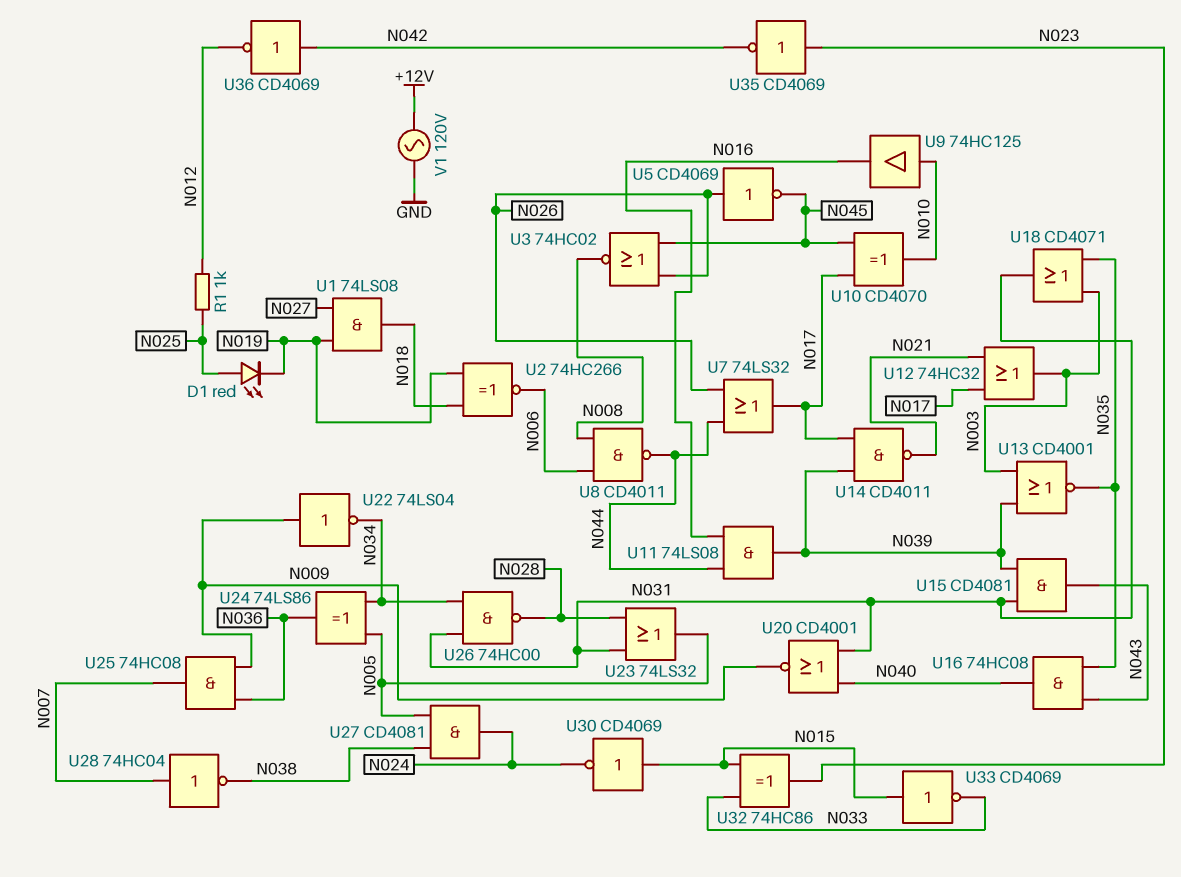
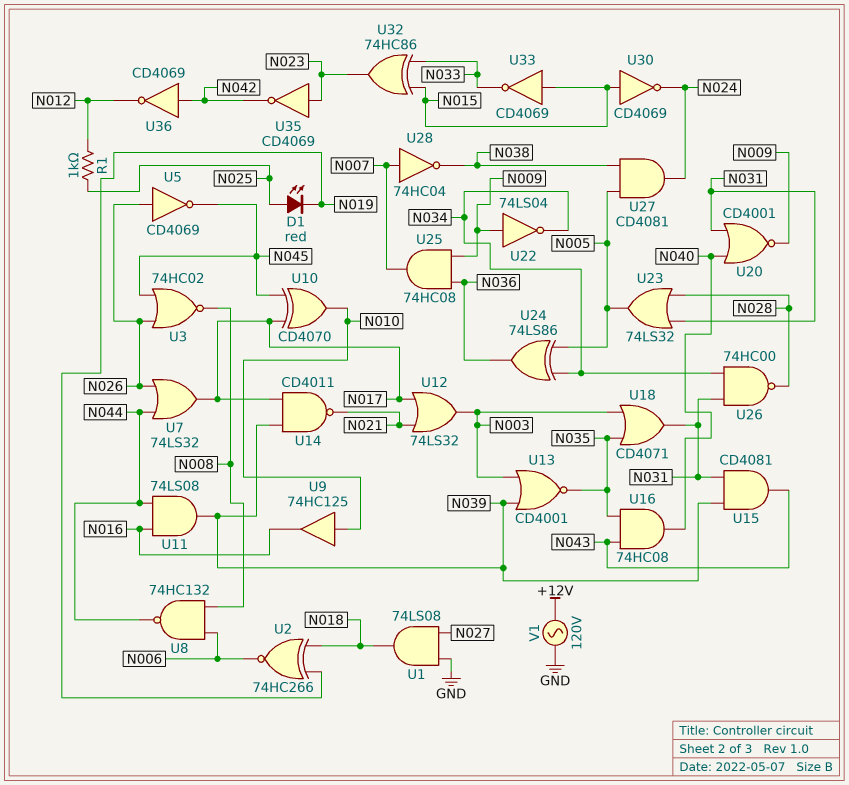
U1: AND 74LS08 (in N019, in N027, out N018) -> AND 74LS08 (in GND, in N027, out N018)
U8: NAND CD4011 (in N006, in N008, out N044) -> NAND 74HC132 (in N006, in N008, out N044)
U12: OR 74HC32 (in N017, in N021, out N003) -> OR 74LS32 (in N017, in N021, out N003)

